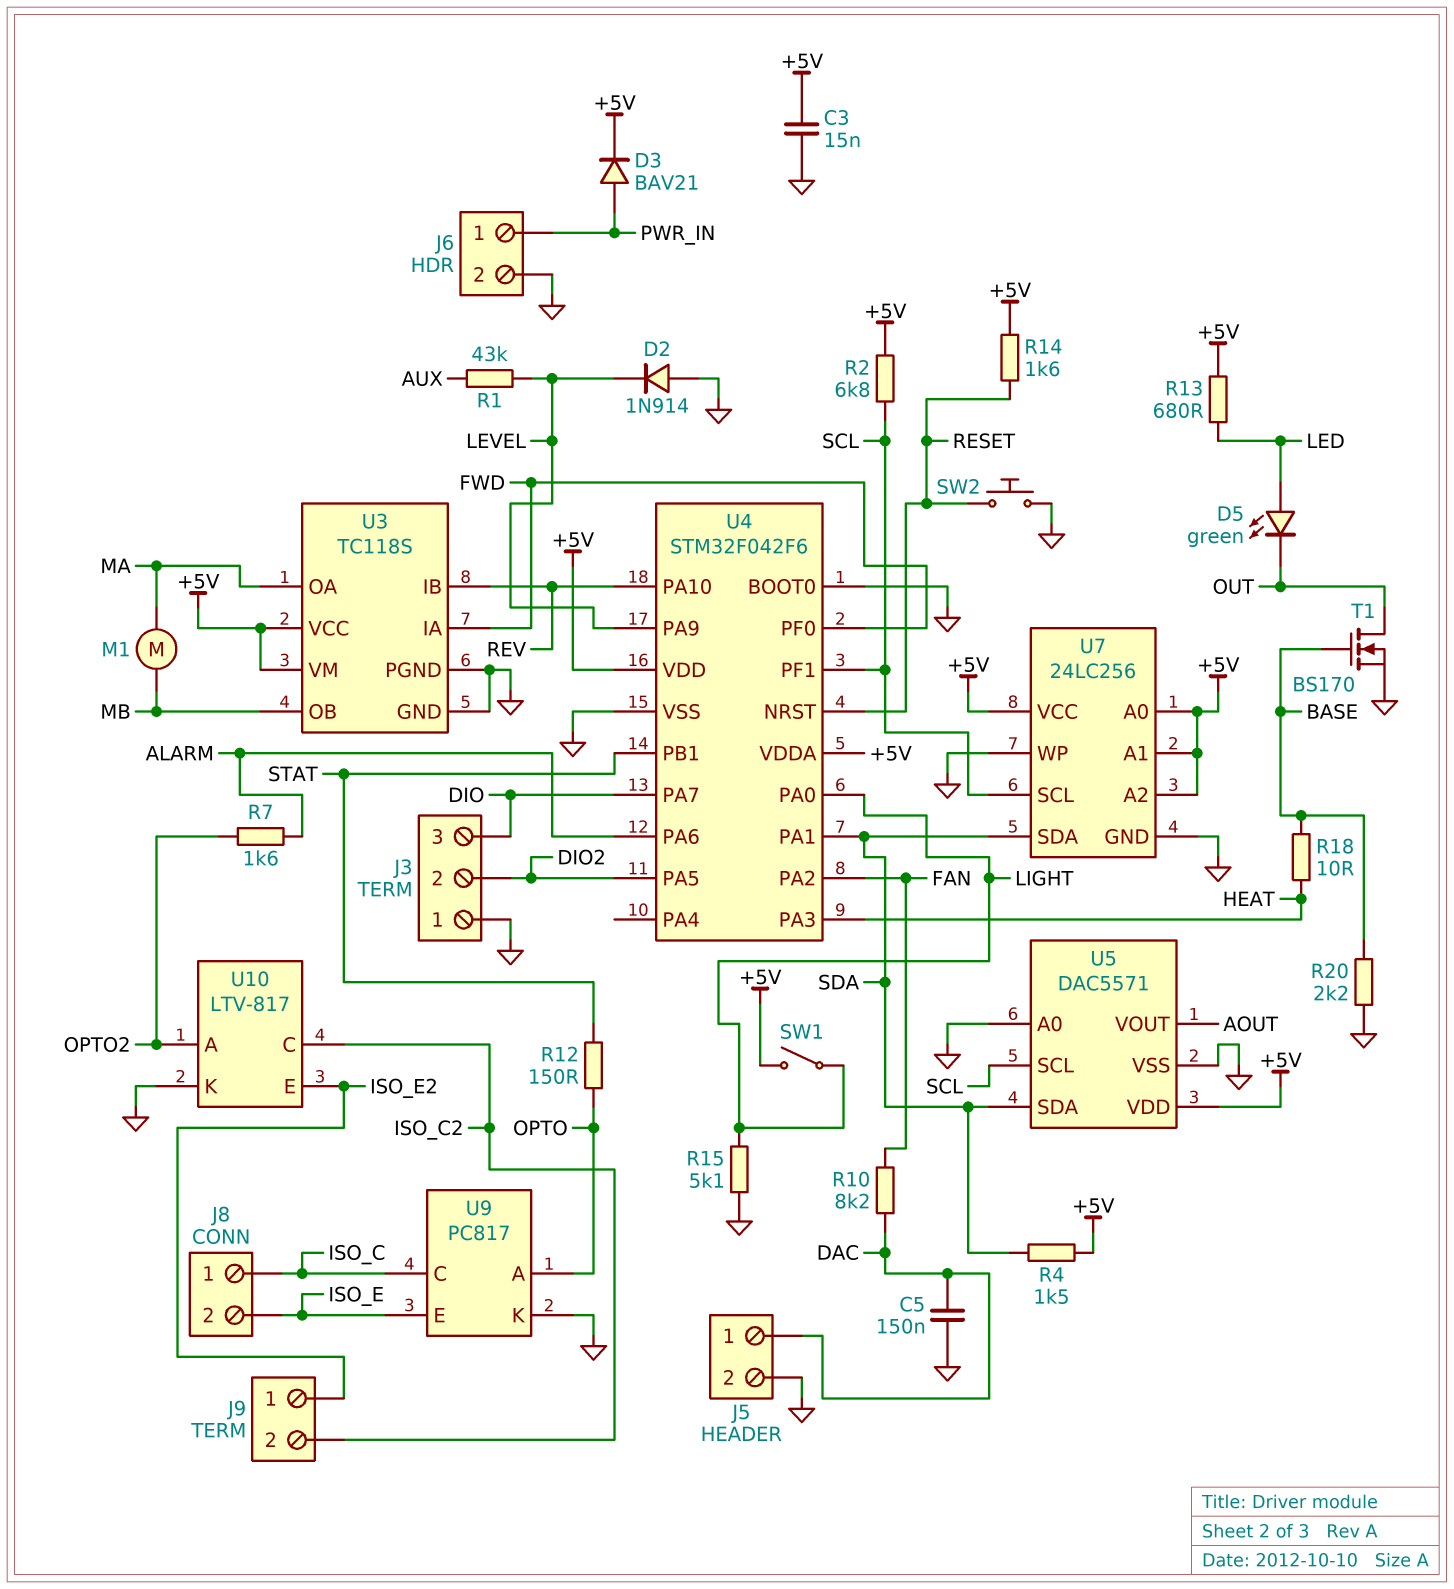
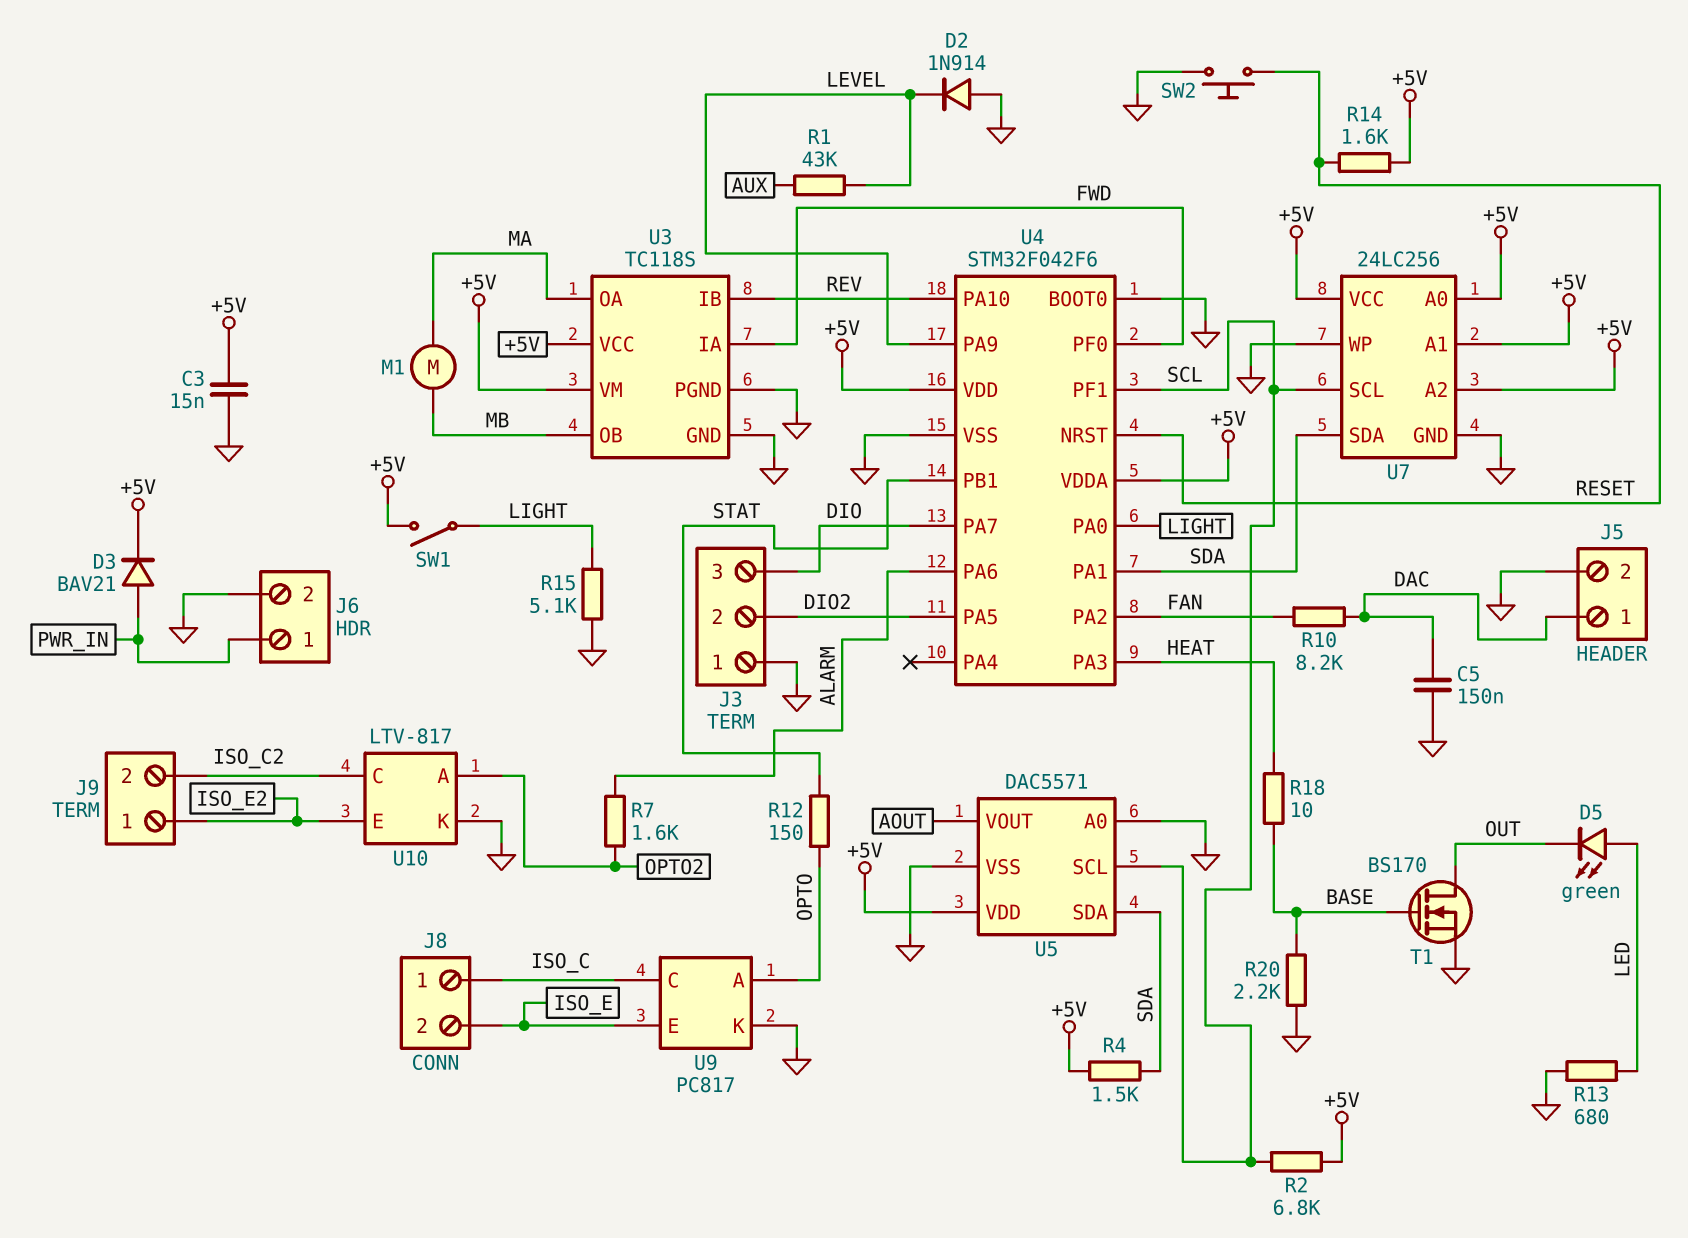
R13: 680 (+5V, LED) -> 680 (GND, LED)

